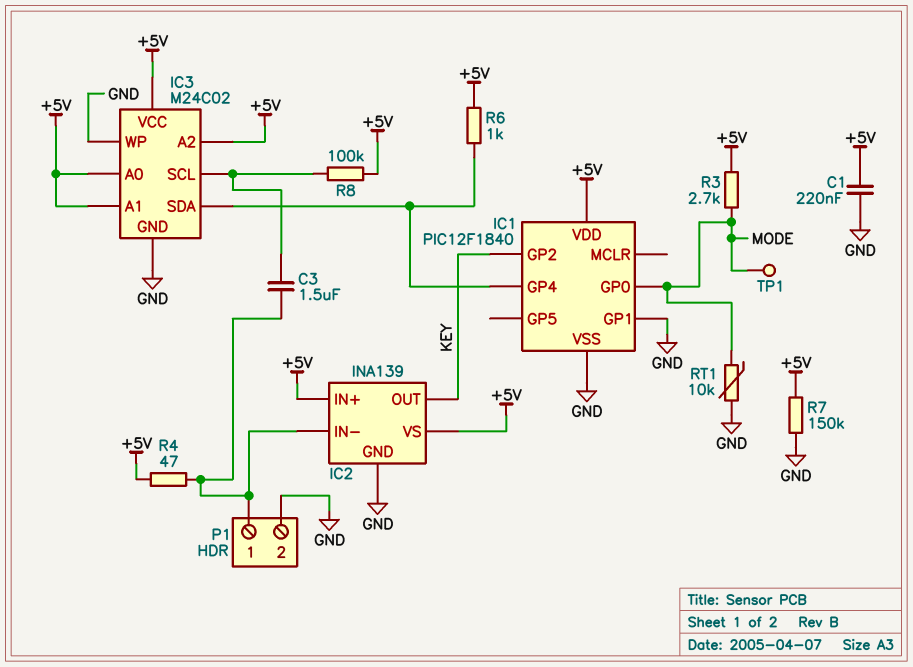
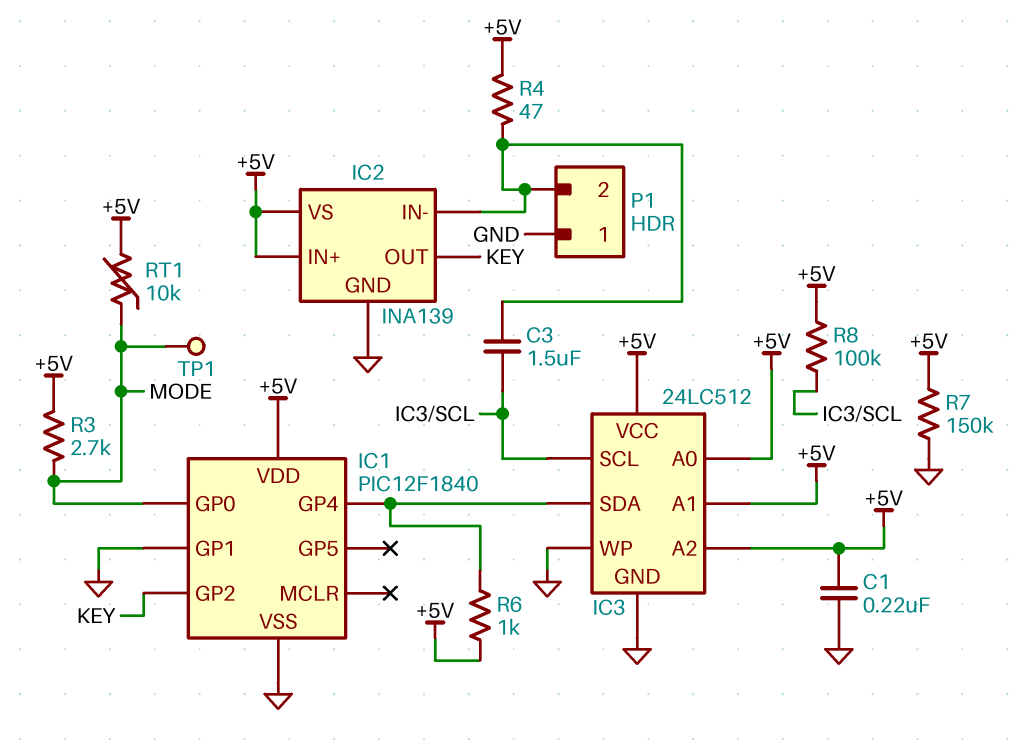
IC3: M24C02 -> 24LC512
P1 pin 1: IC2/IN- -> GND
P1 pin 2: GND -> IC2/IN-
RT1: 10k (GND, MODE) -> 10k (+5V, MODE)

